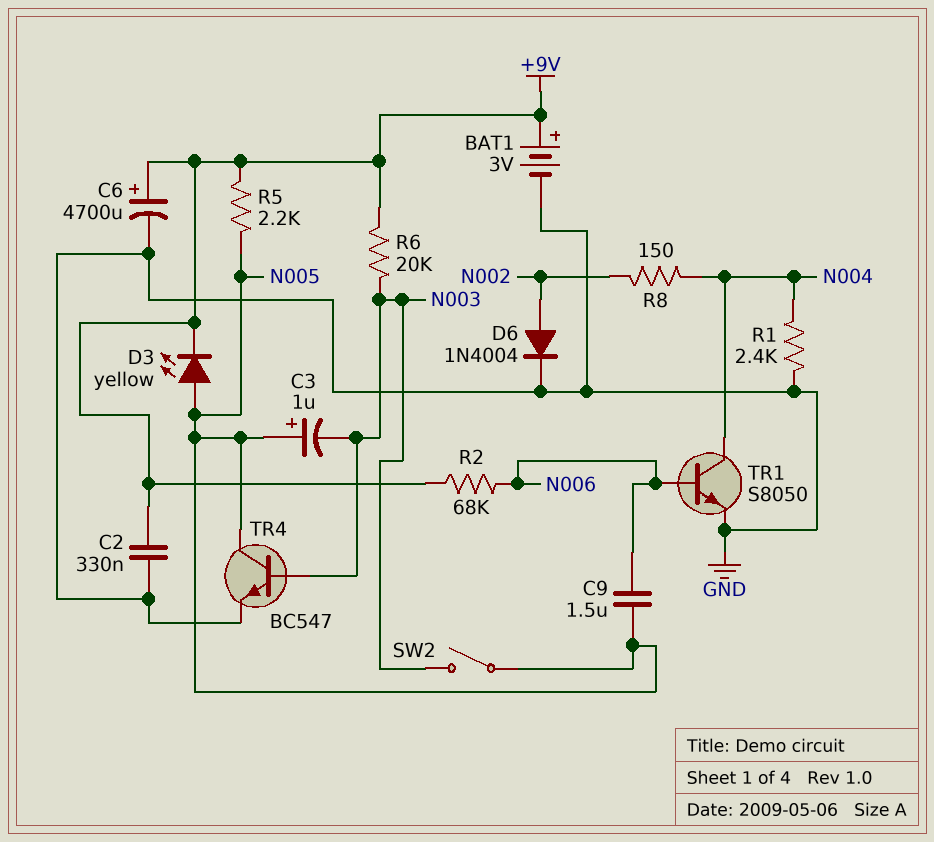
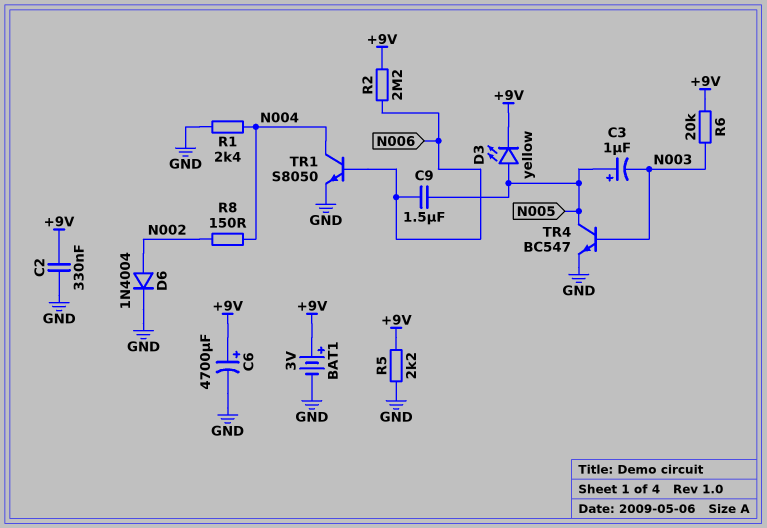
R2: 68k (+9V, N006) -> 2.2M (+9V, N006)
R5: 2.2k (+9V, N005) -> 2.2k (+9V, GND)
SW2: switch (N003, N005) -> none

